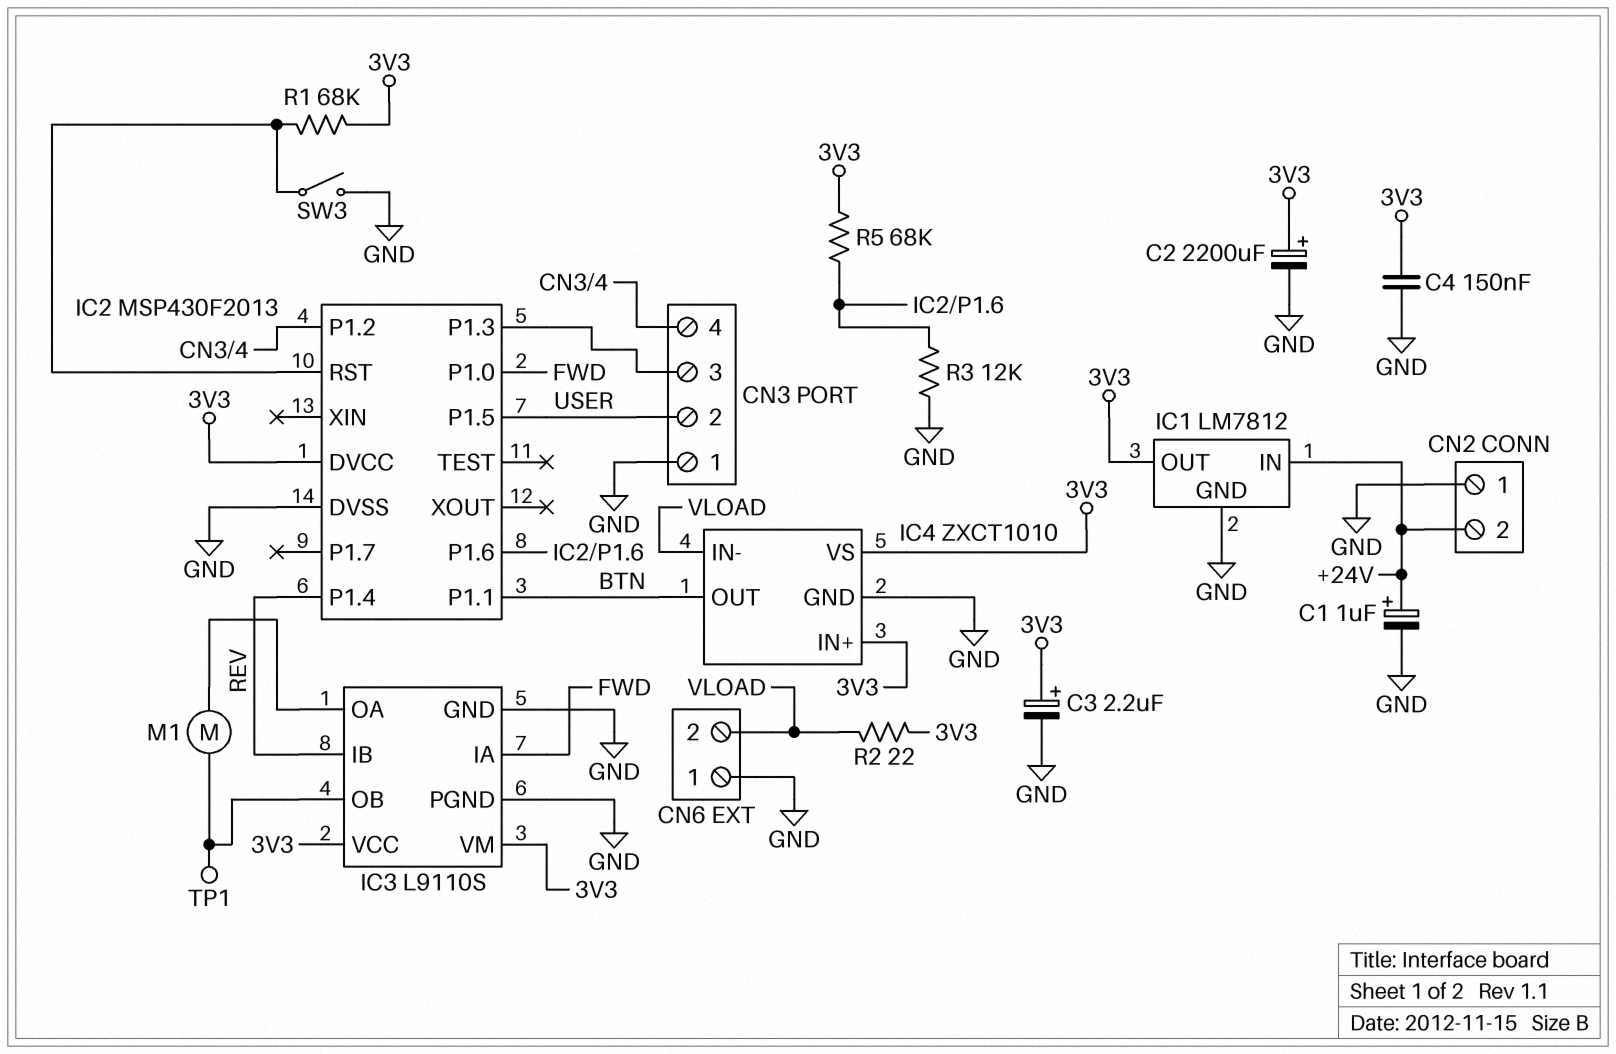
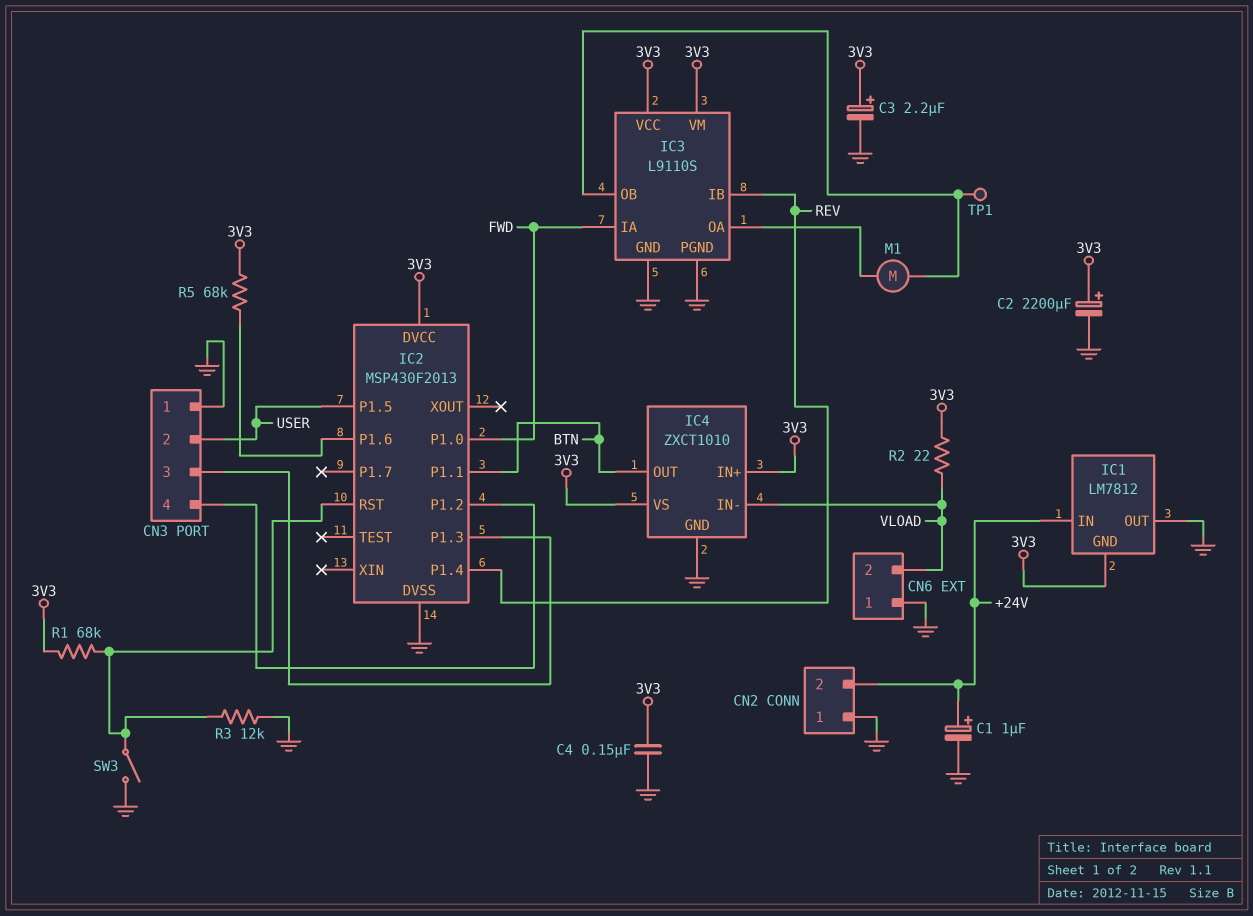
IC1 pin GND: GND -> 3V3
IC1 pin OUT: 3V3 -> GND
R3: 12k (GND, IC2/P1.6) -> 12k (GND, IC2/RST)

